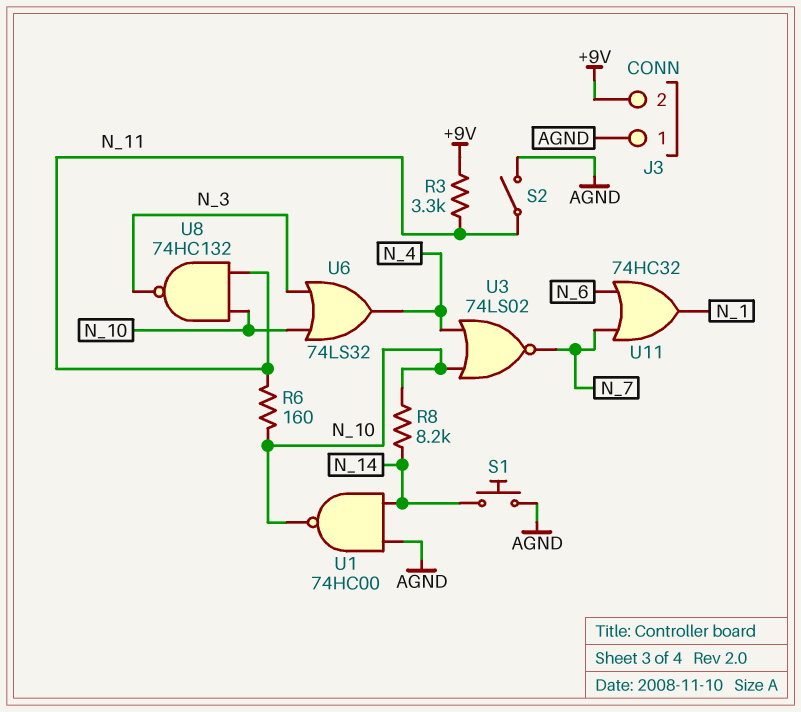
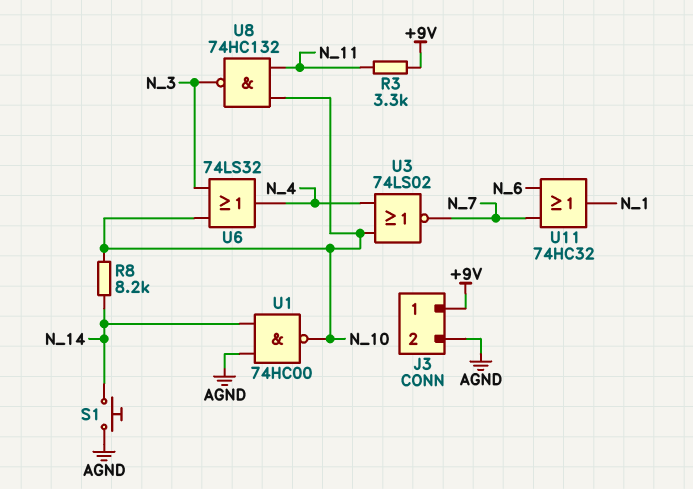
J3 pin 1: AGND -> +9V
J3 pin 2: +9V -> AGND
R6: 160 (N_10, N_11) -> none
S2: switch (AGND, N_11) -> none

